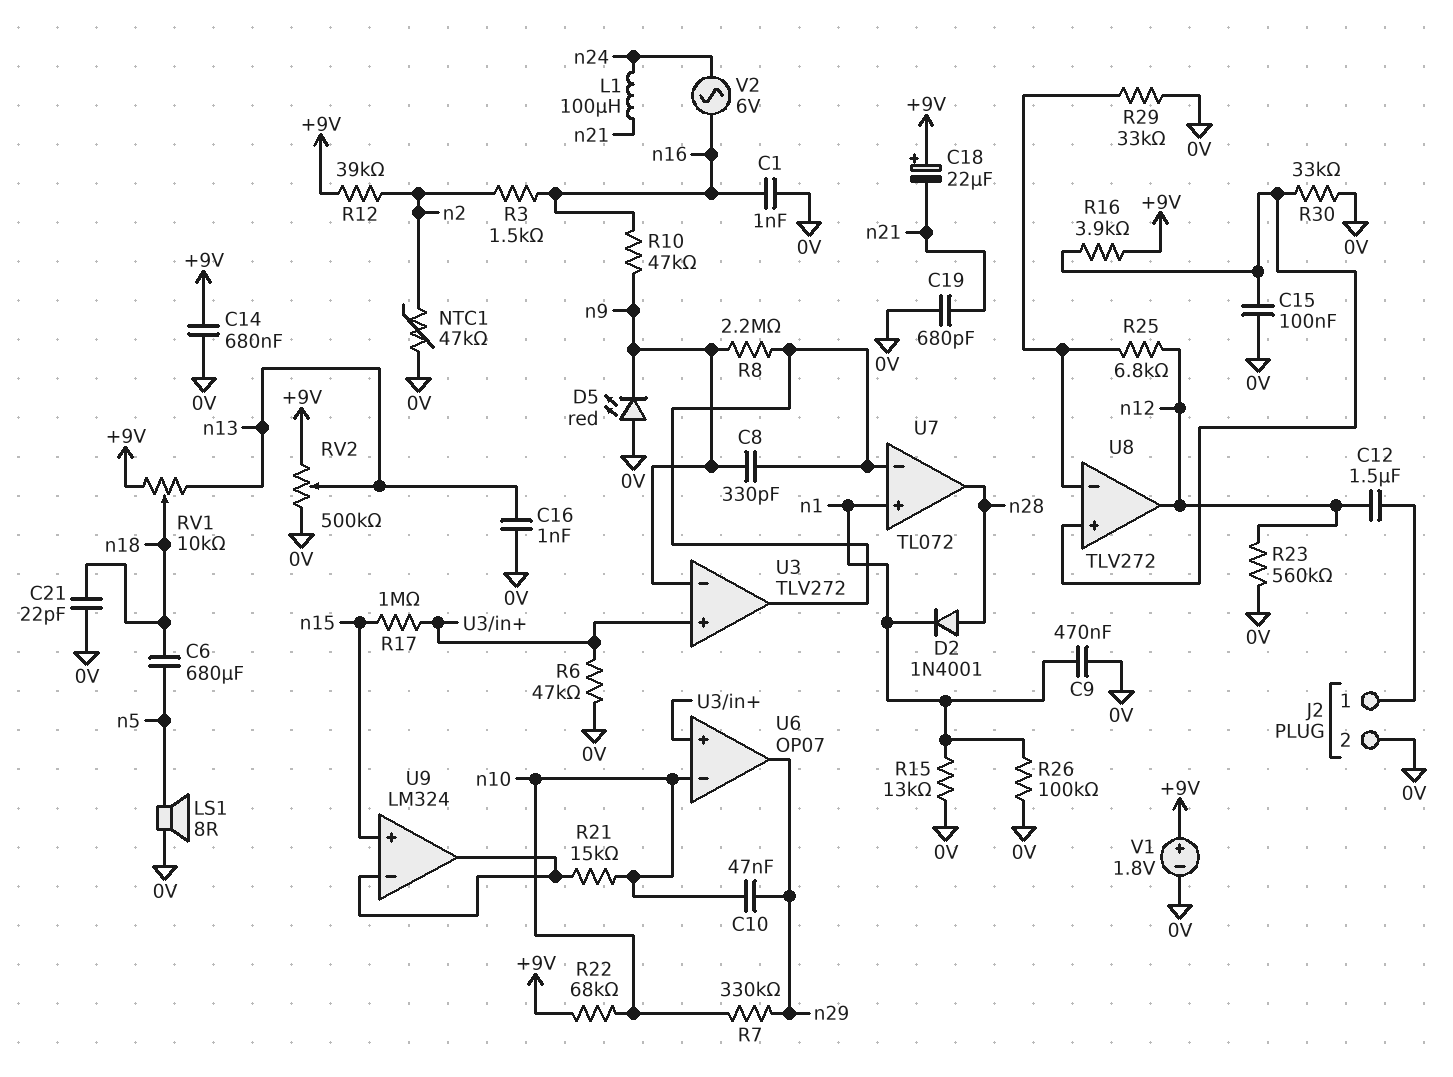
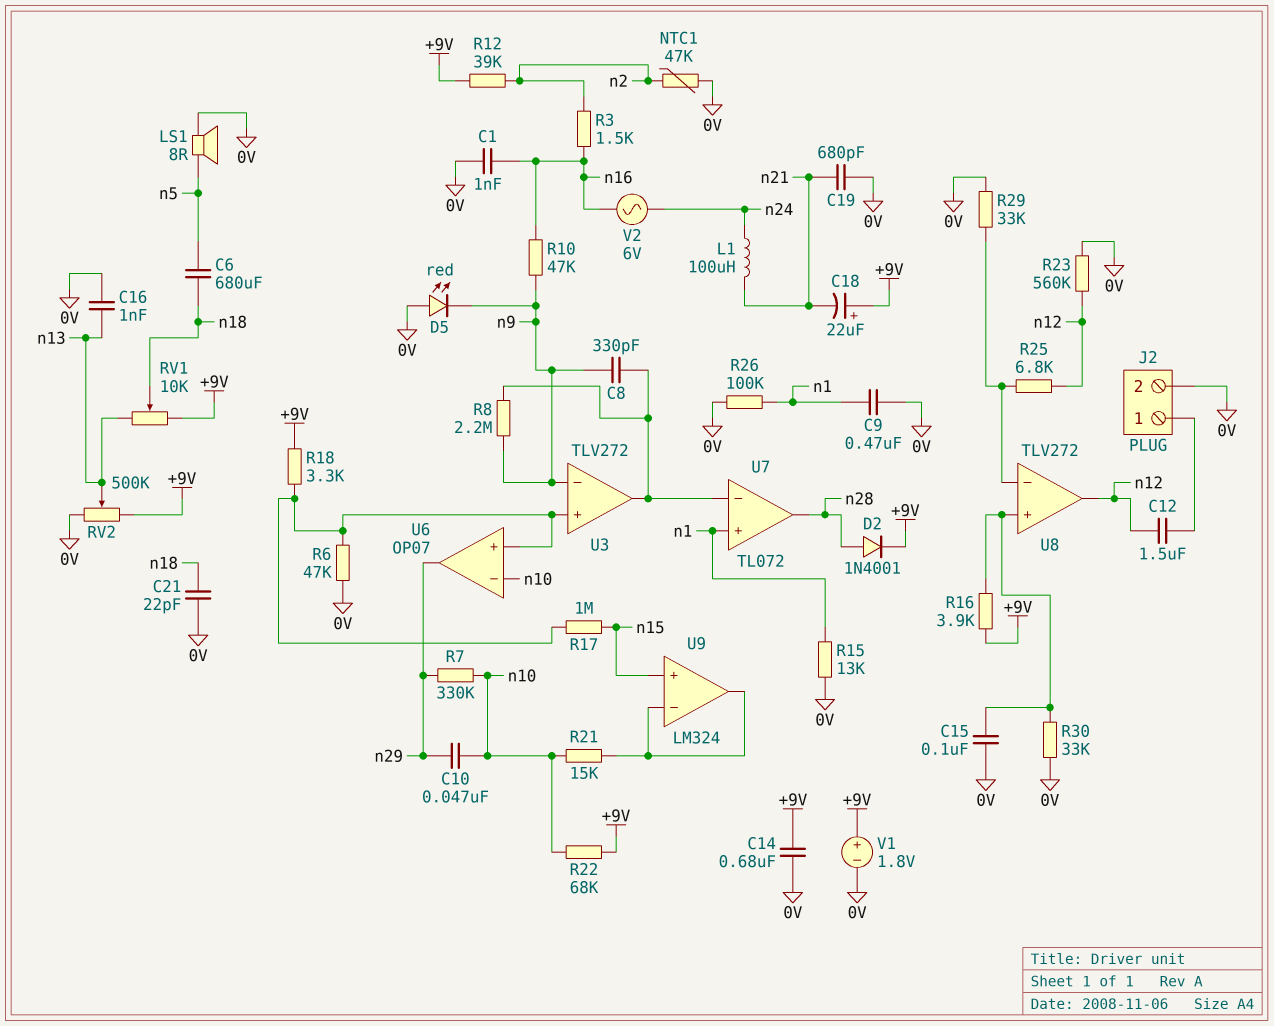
D2: diode 1N4001 (A n28, K n1) -> diode 1N4001 (A n28, K +9V)
R18: none -> 3.3k (+9V, U3/in+)

